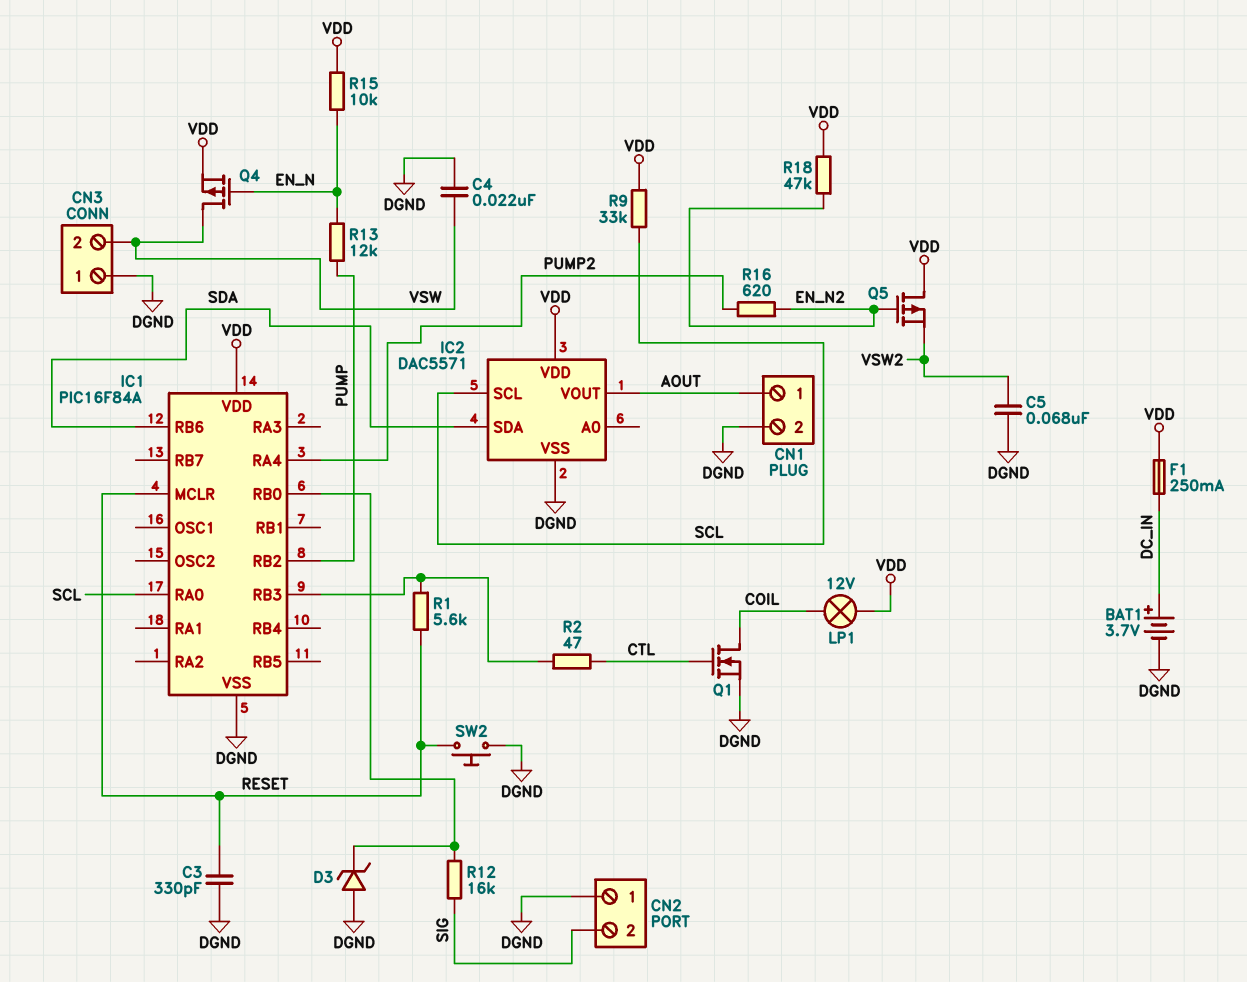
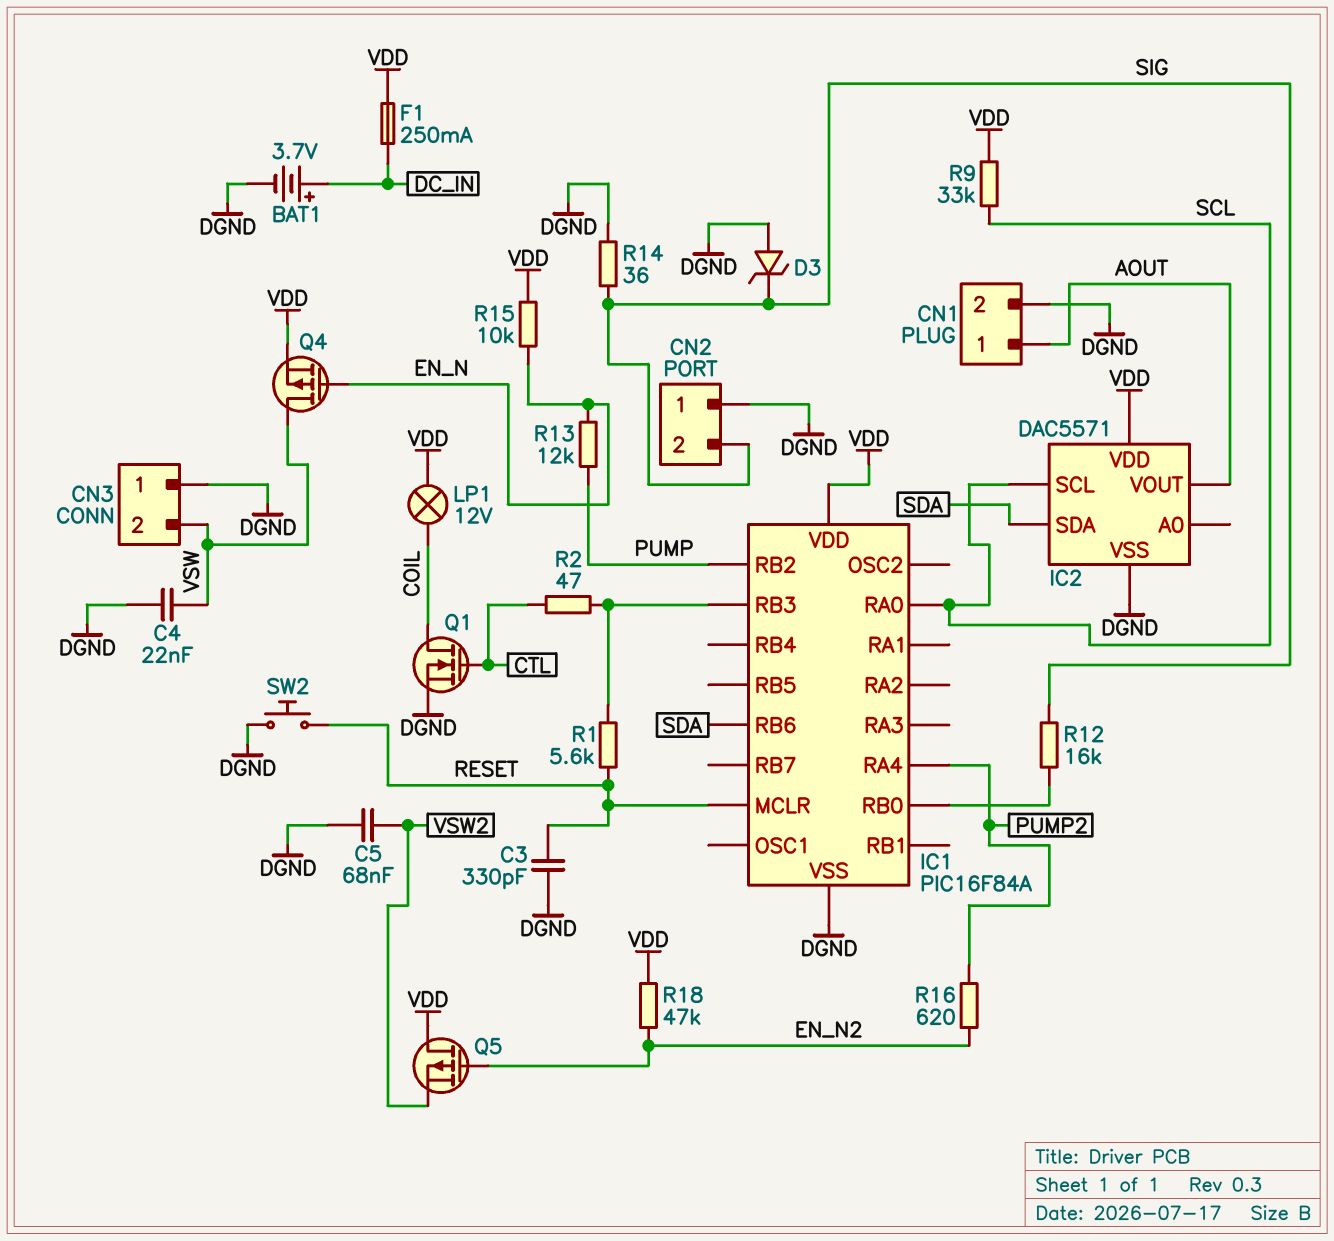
D3: zener (A DGND, K IC1/RB0) -> zener (A DGND, K SIG)
R14: none -> 36 (DGND, SIG)

